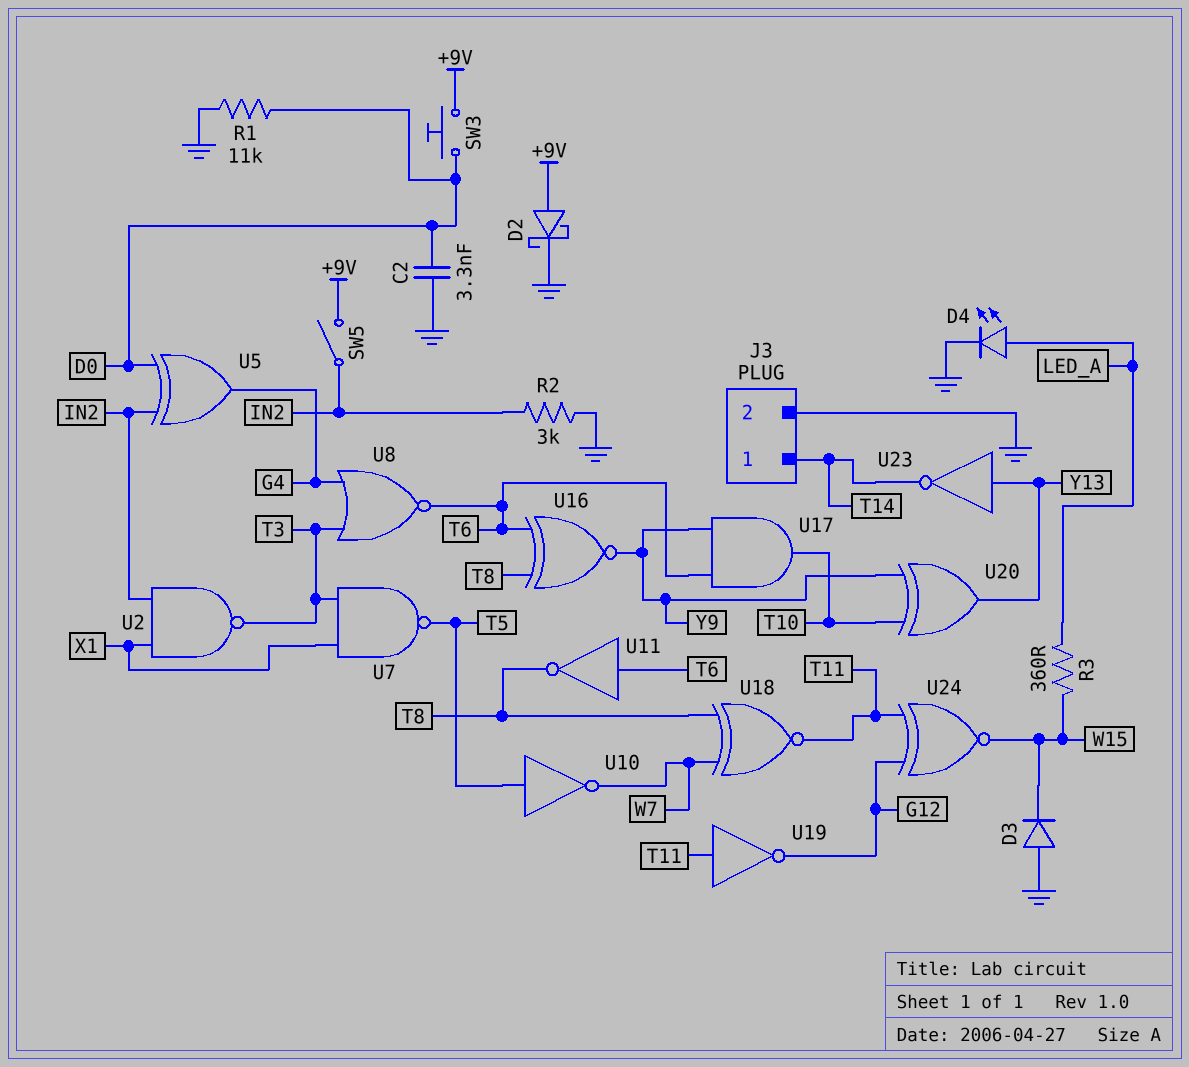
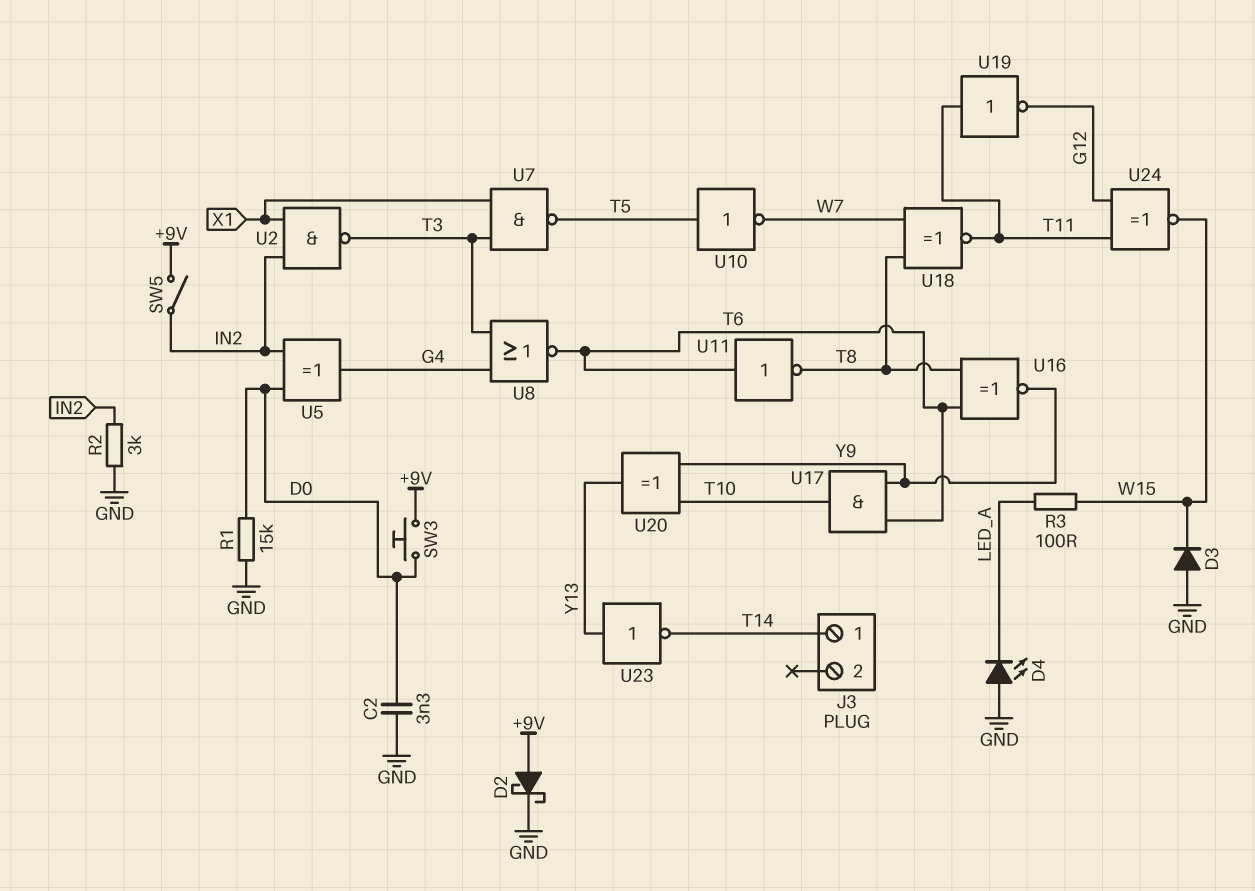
D4: LED (A LED_A, K GND) -> LED (A GND, K LED_A)
J3 pin 2: GND -> none
R1: 11k (D0, GND) -> 15k (D0, GND)
R3: 360 (LED_A, W15) -> 100 (LED_A, W15)

